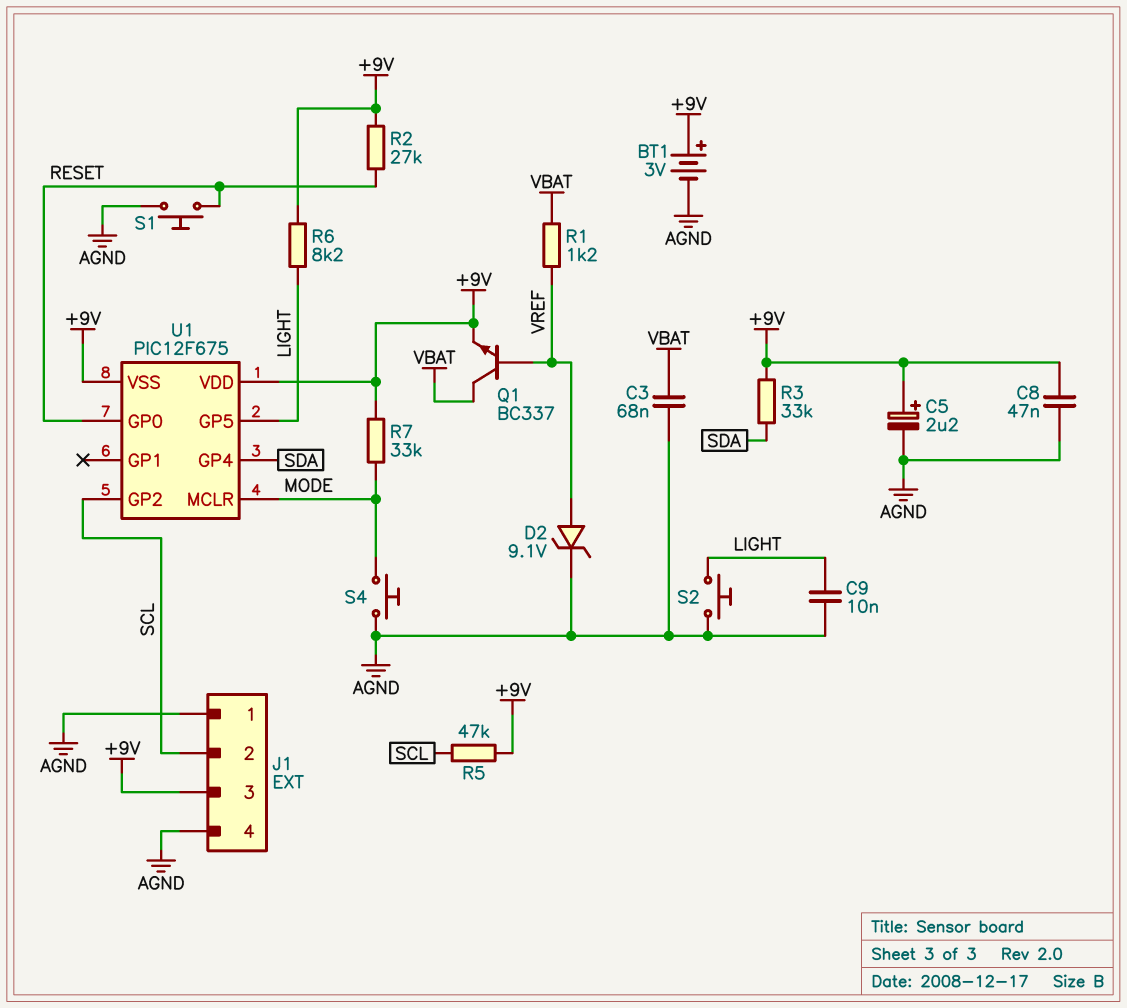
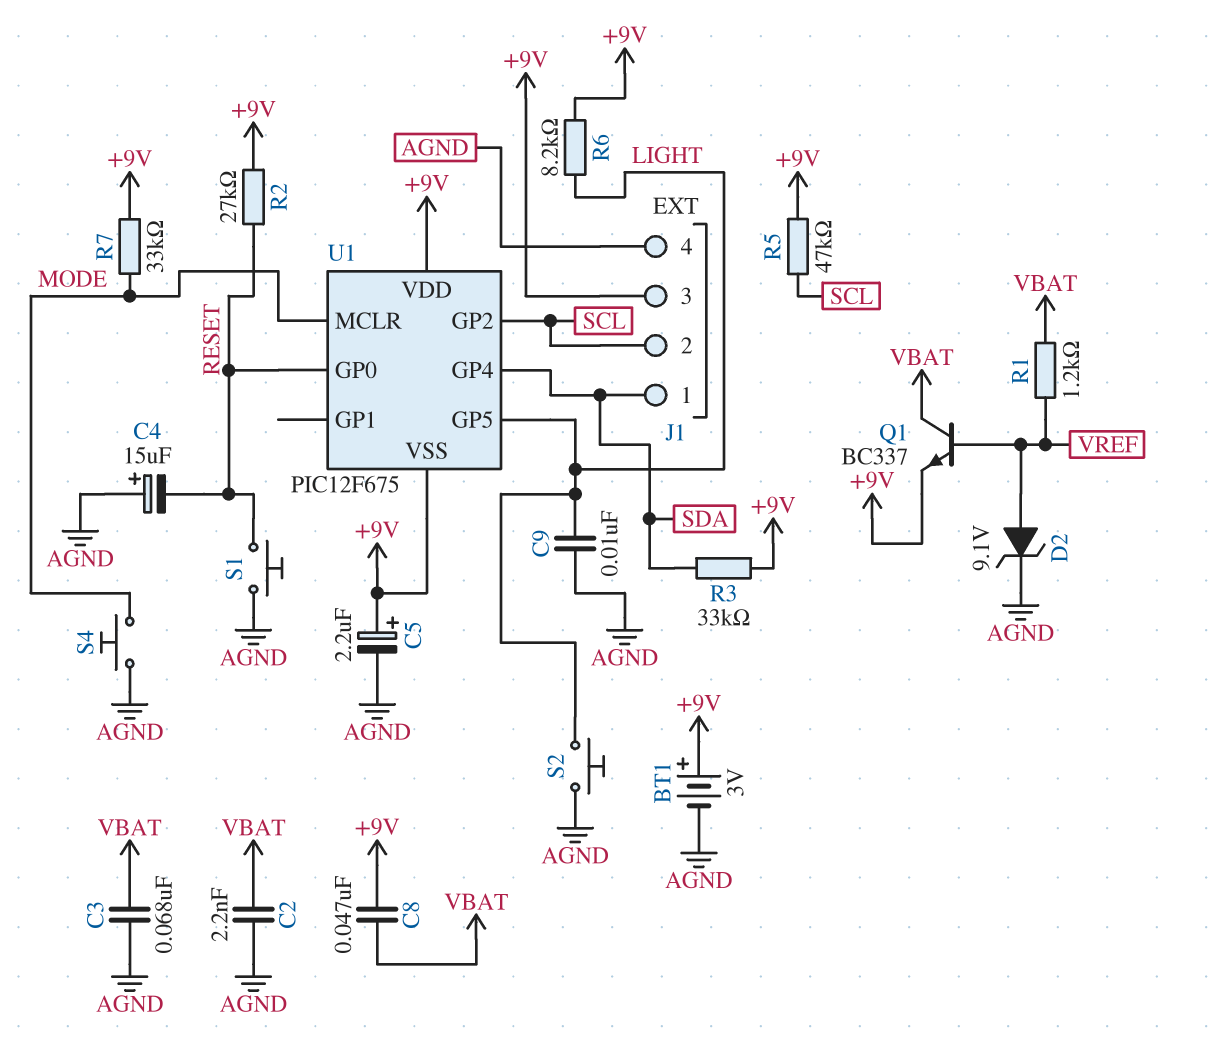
C2: none -> 2.2nF (AGND, VBAT)
C4: none -> 15uF (plus AGND, minus RESET)
C8: 47nF (+9V, AGND) -> 47nF (+9V, VBAT)
J1 pin 1: AGND -> SDA

